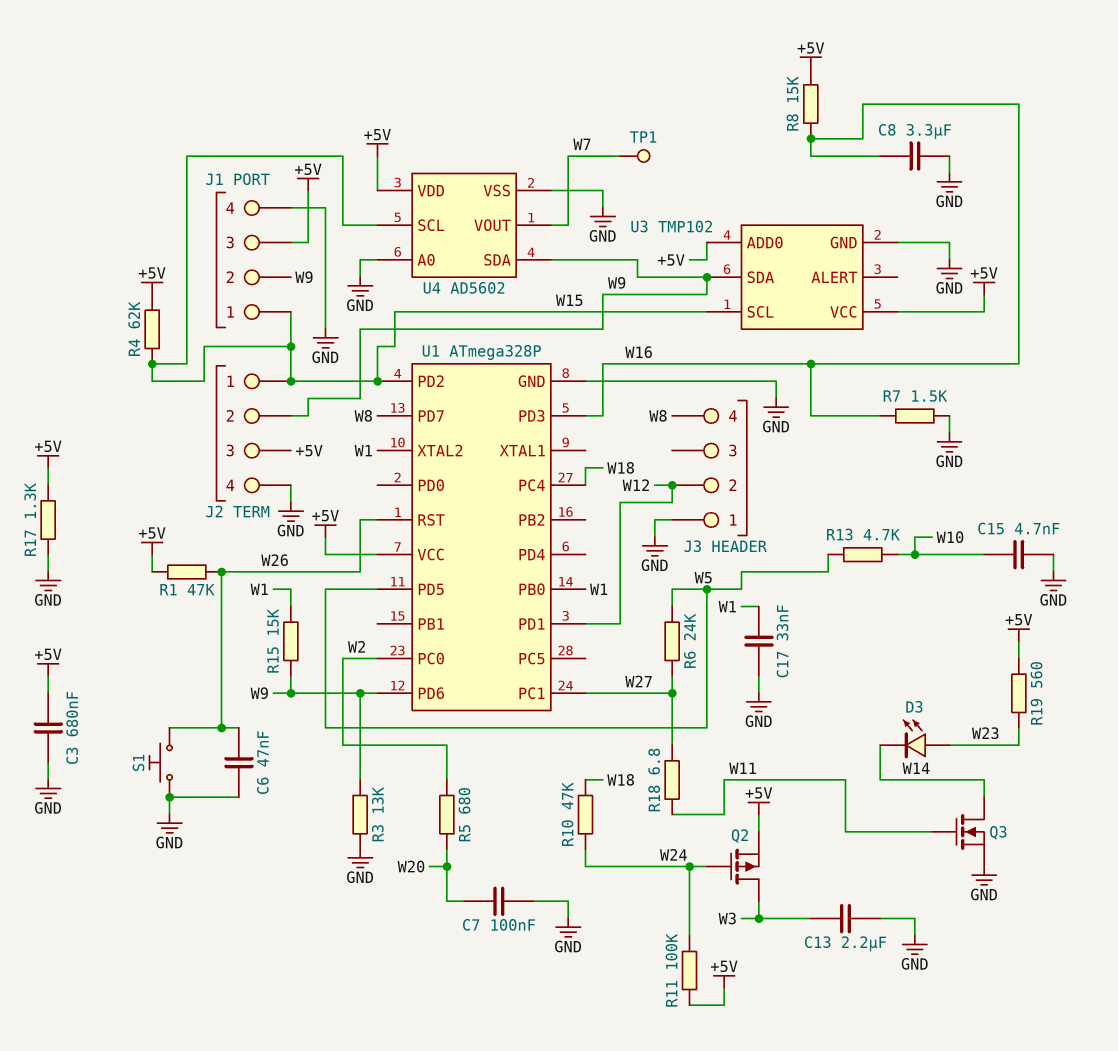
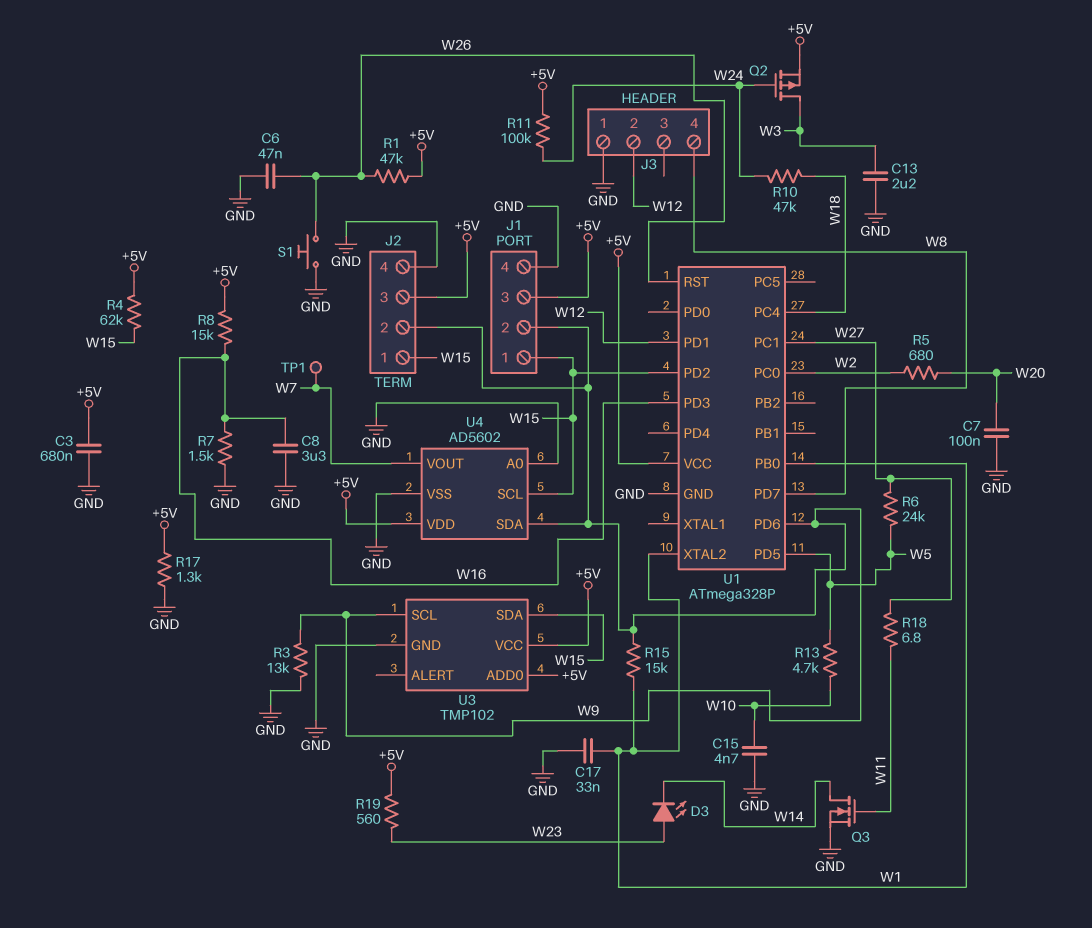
U3 pin SCL: W15 -> W9
U3 pin SDA: W9 -> W15

